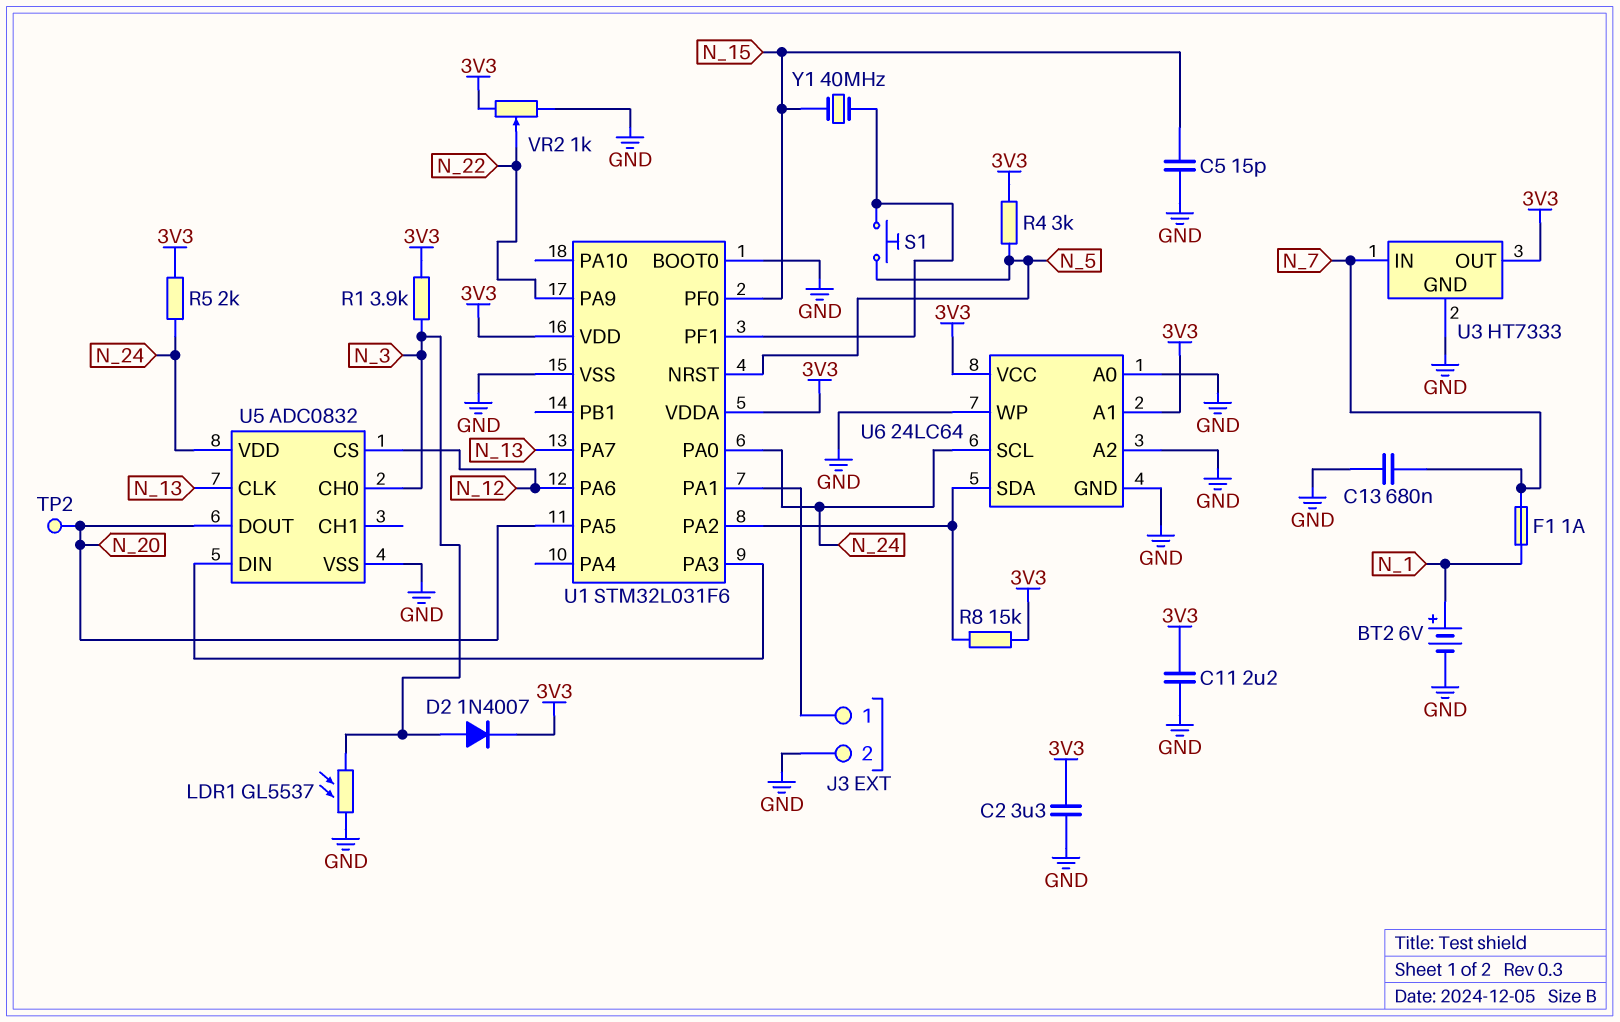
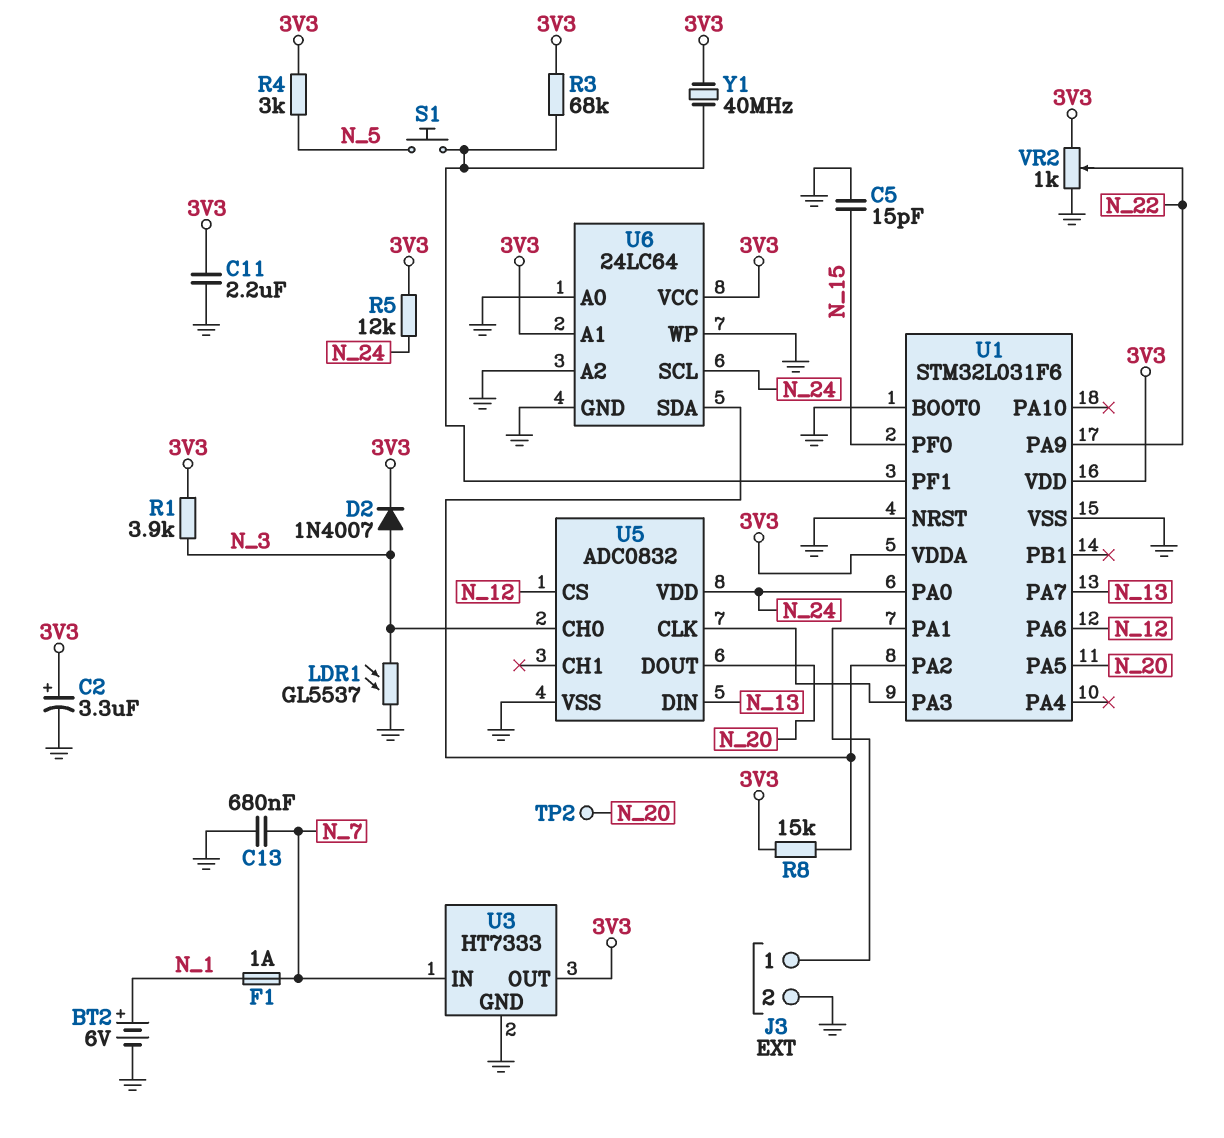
C2: 3.3uF (3V3, GND) -> 3.3uF (plus 3V3, minus GND)
R3: none -> 68k (3V3, U1/PF1)
R5: 2k (3V3, N_24) -> 12k (3V3, N_24)
U1 pin NRST: N_5 -> GND
U5 pin CLK: N_13 -> U1/PA3
U5 pin DIN: U1/PA3 -> N_13
Y1: 40MHz (N_15, U1/PF1) -> 40MHz (3V3, U1/PF1)

